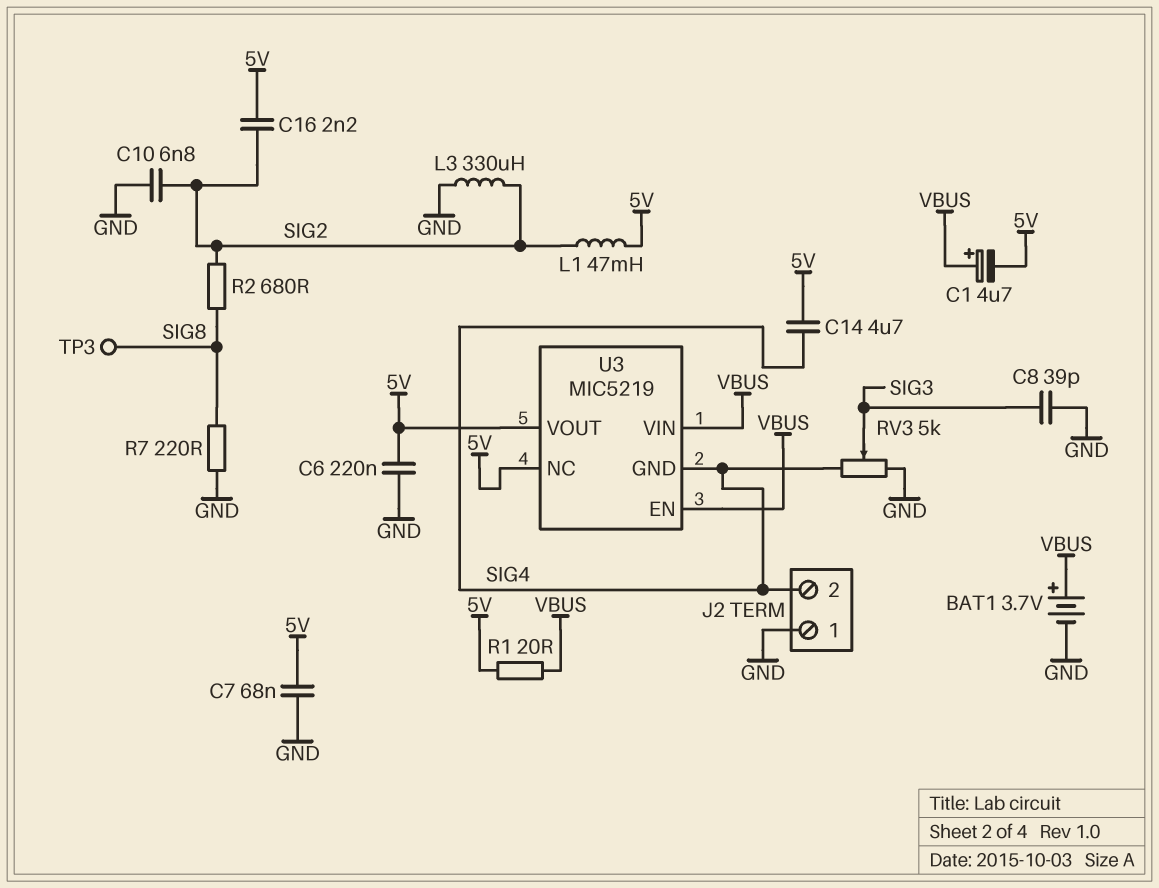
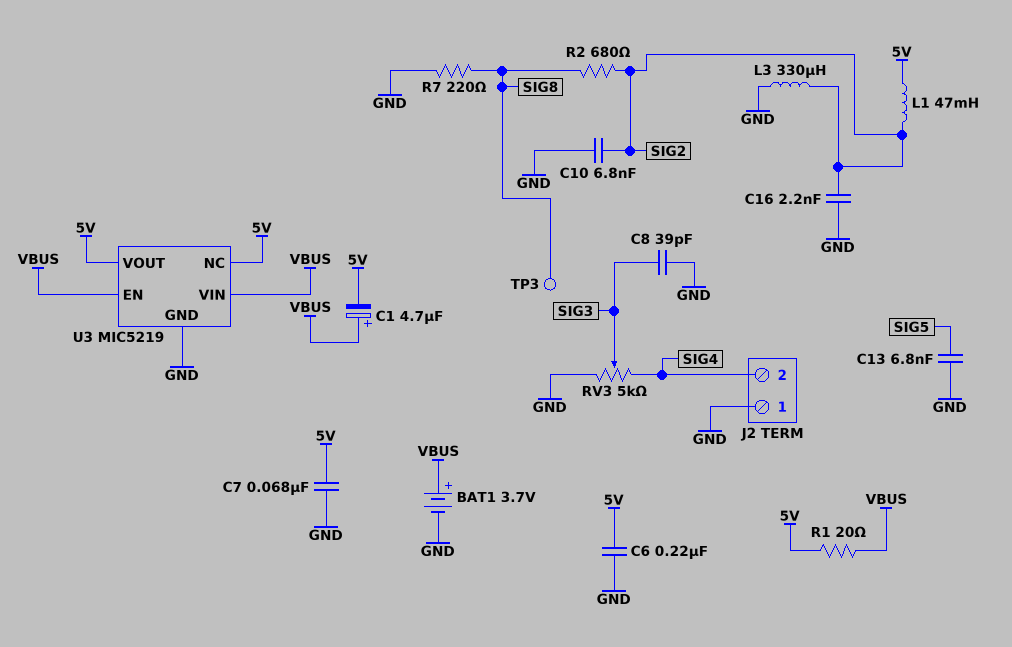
C13: none -> 6.8nF (GND, SIG5)
C14: 4.7uF (5V, SIG4) -> none
C16: 2.2nF (5V, SIG2) -> 2.2nF (GND, SIG2)
U3 pin GND: SIG4 -> GND

